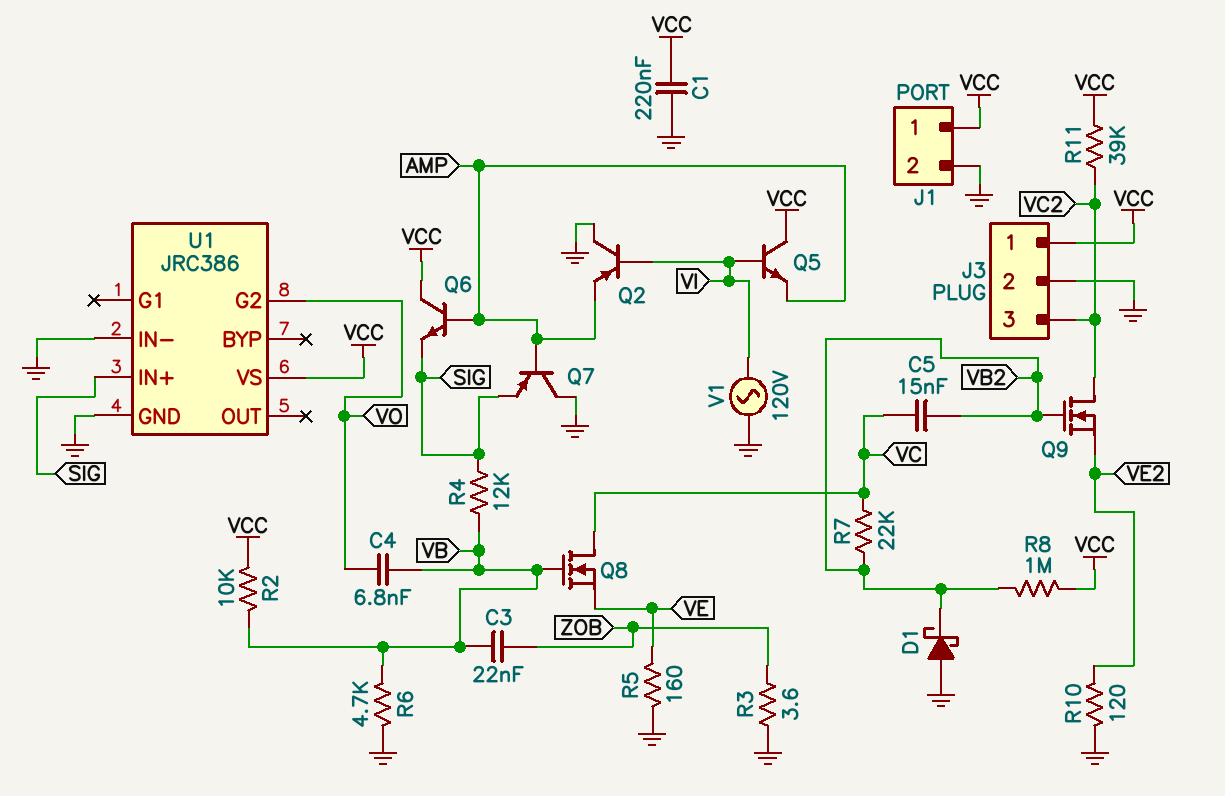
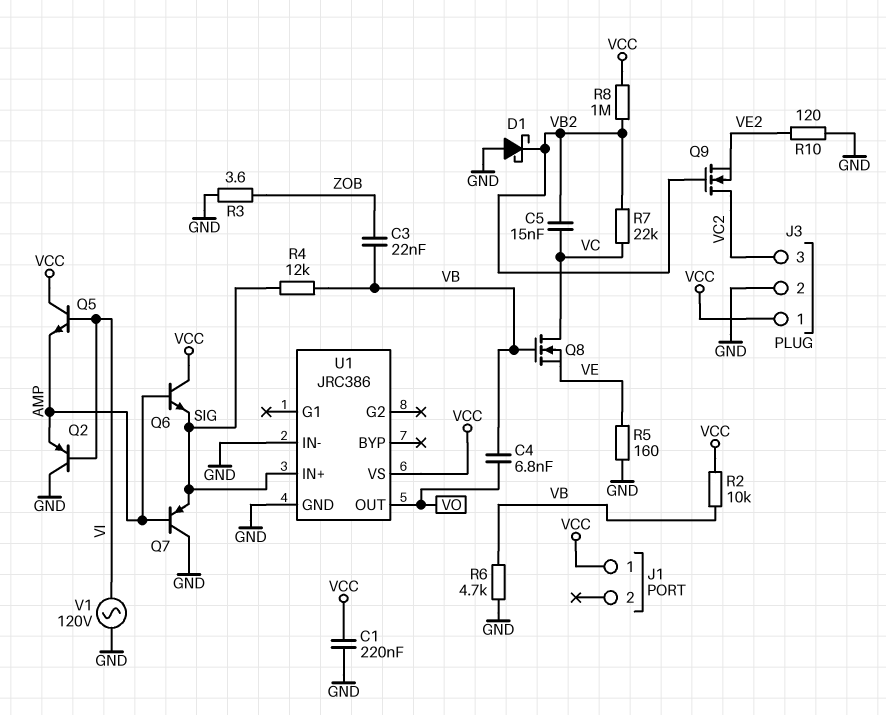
J1 pin 2: GND -> none
R11: 39k (VC2, VCC) -> none
U1 pin G2: VO -> none
U1 pin OUT: none -> VO

